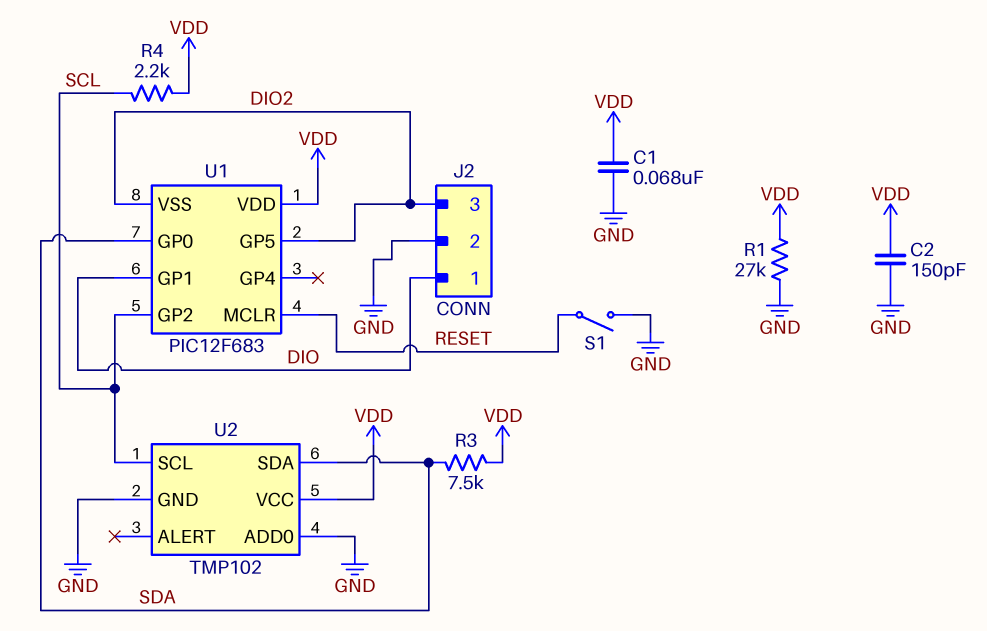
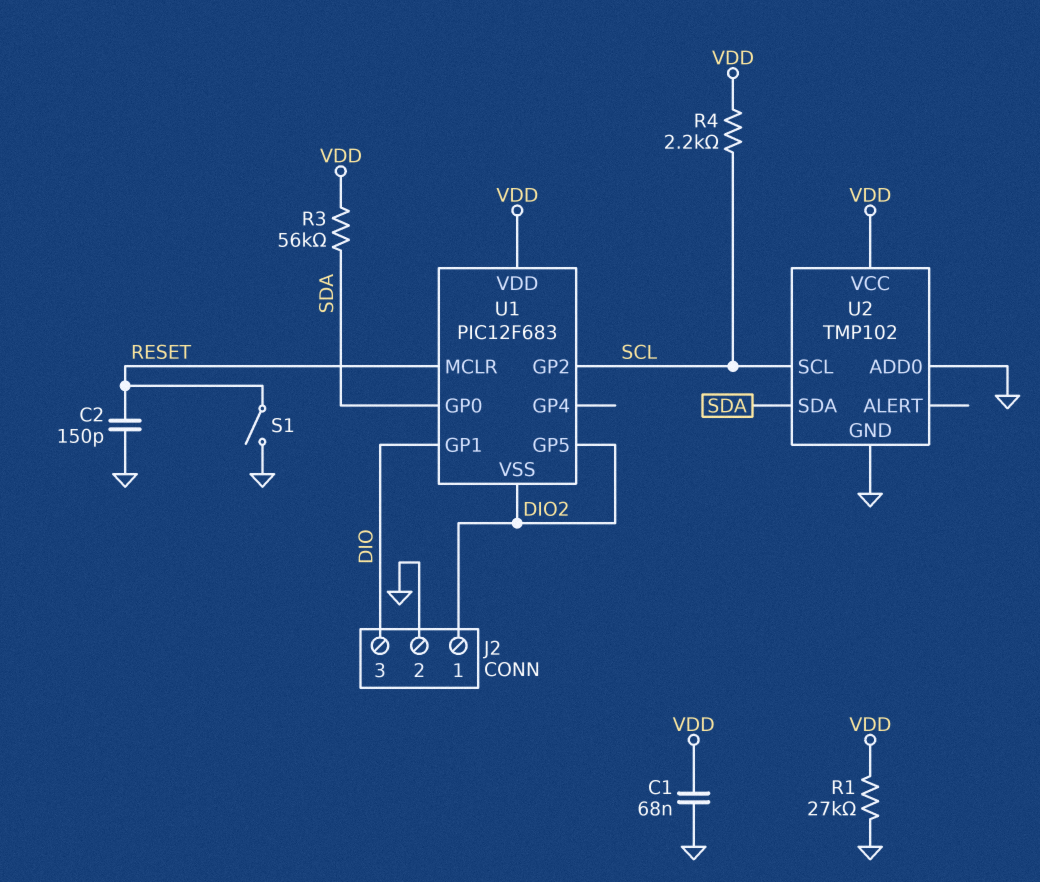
C2: 150pF (GND, VDD) -> 150pF (GND, RESET)
J2 pin 1: DIO -> DIO2
J2 pin 3: DIO2 -> DIO
R3: 7.5k (SDA, VDD) -> 56k (SDA, VDD)

